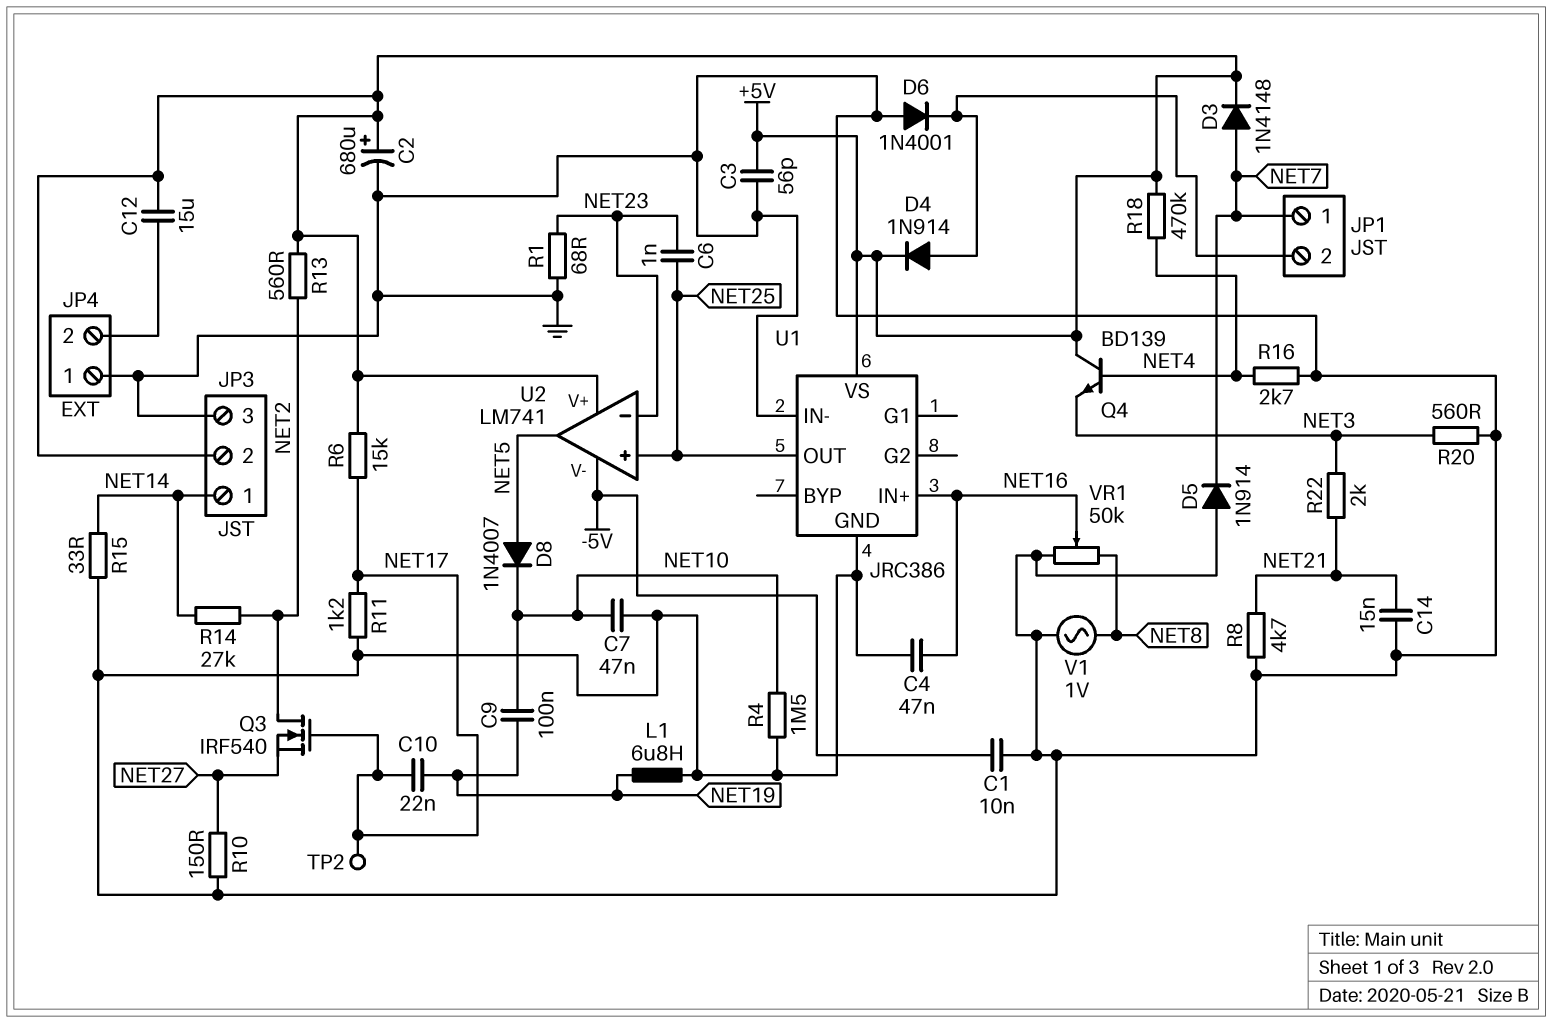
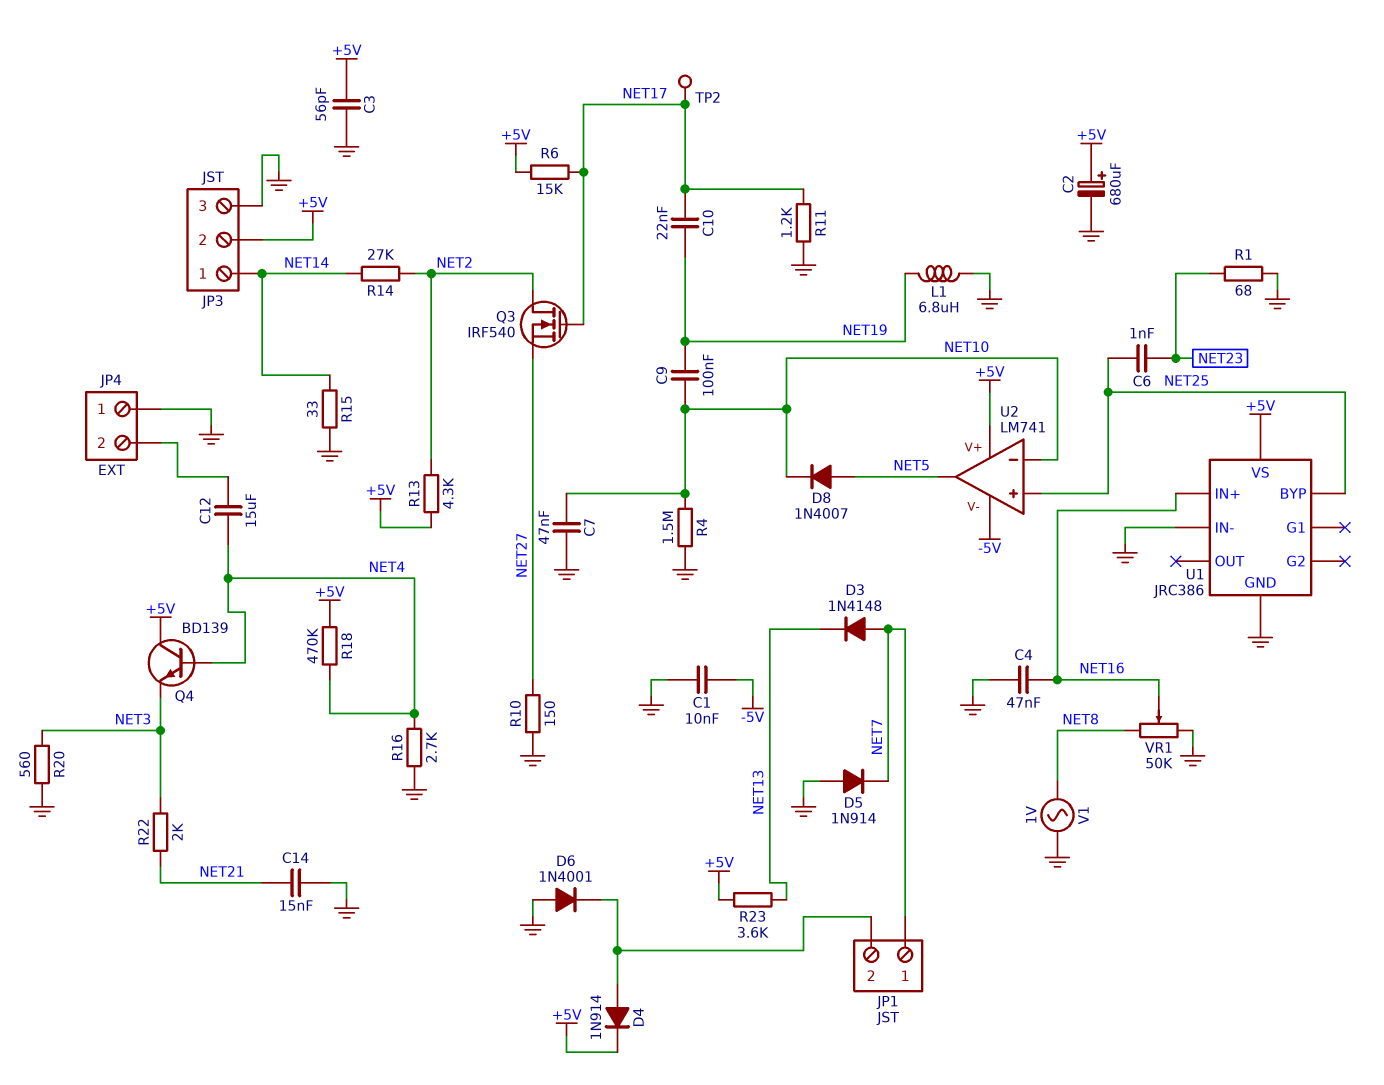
C12: 15uF (+5V, JP4/2) -> 15uF (JP4/2, NET4)
D3: diode 1N4148 (A NET7, K +5V) -> diode 1N4148 (A NET7, K NET13)
R8: 4.7k (GND, NET21) -> none
R13: 560 (+5V, NET2) -> 4.3k (+5V, NET2)
R23: none -> 3.6k (+5V, NET13)
U1 pin BYP: none -> NET25
U1 pin OUT: NET25 -> none
U2 pin in-: NET23 -> NET10

